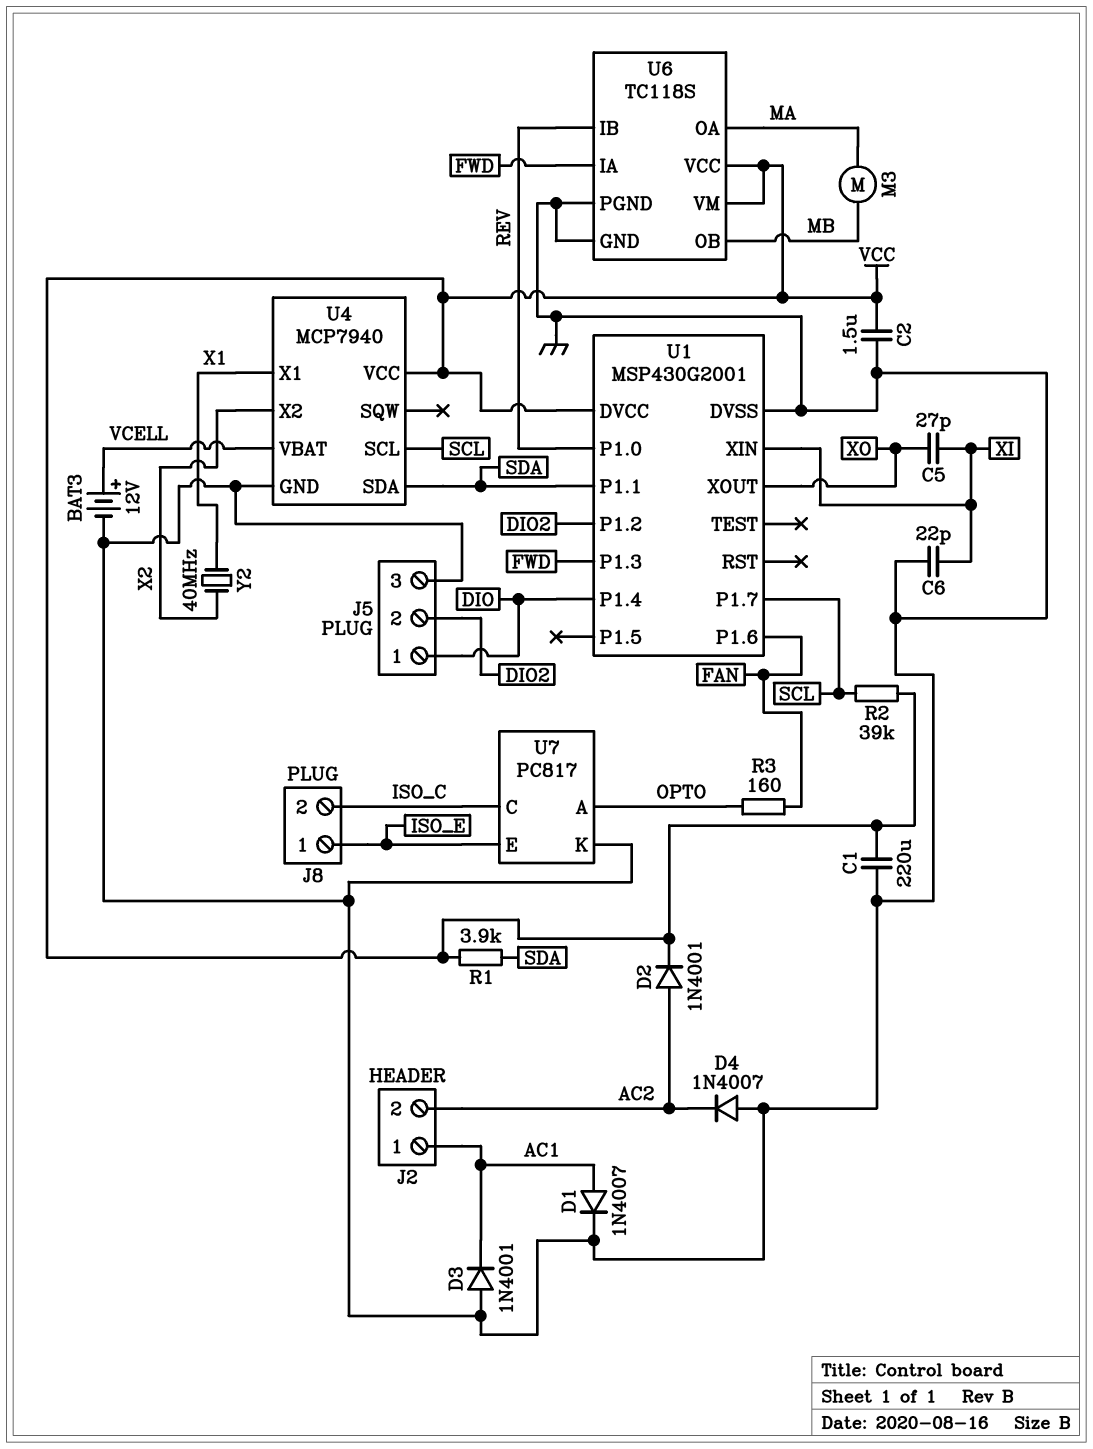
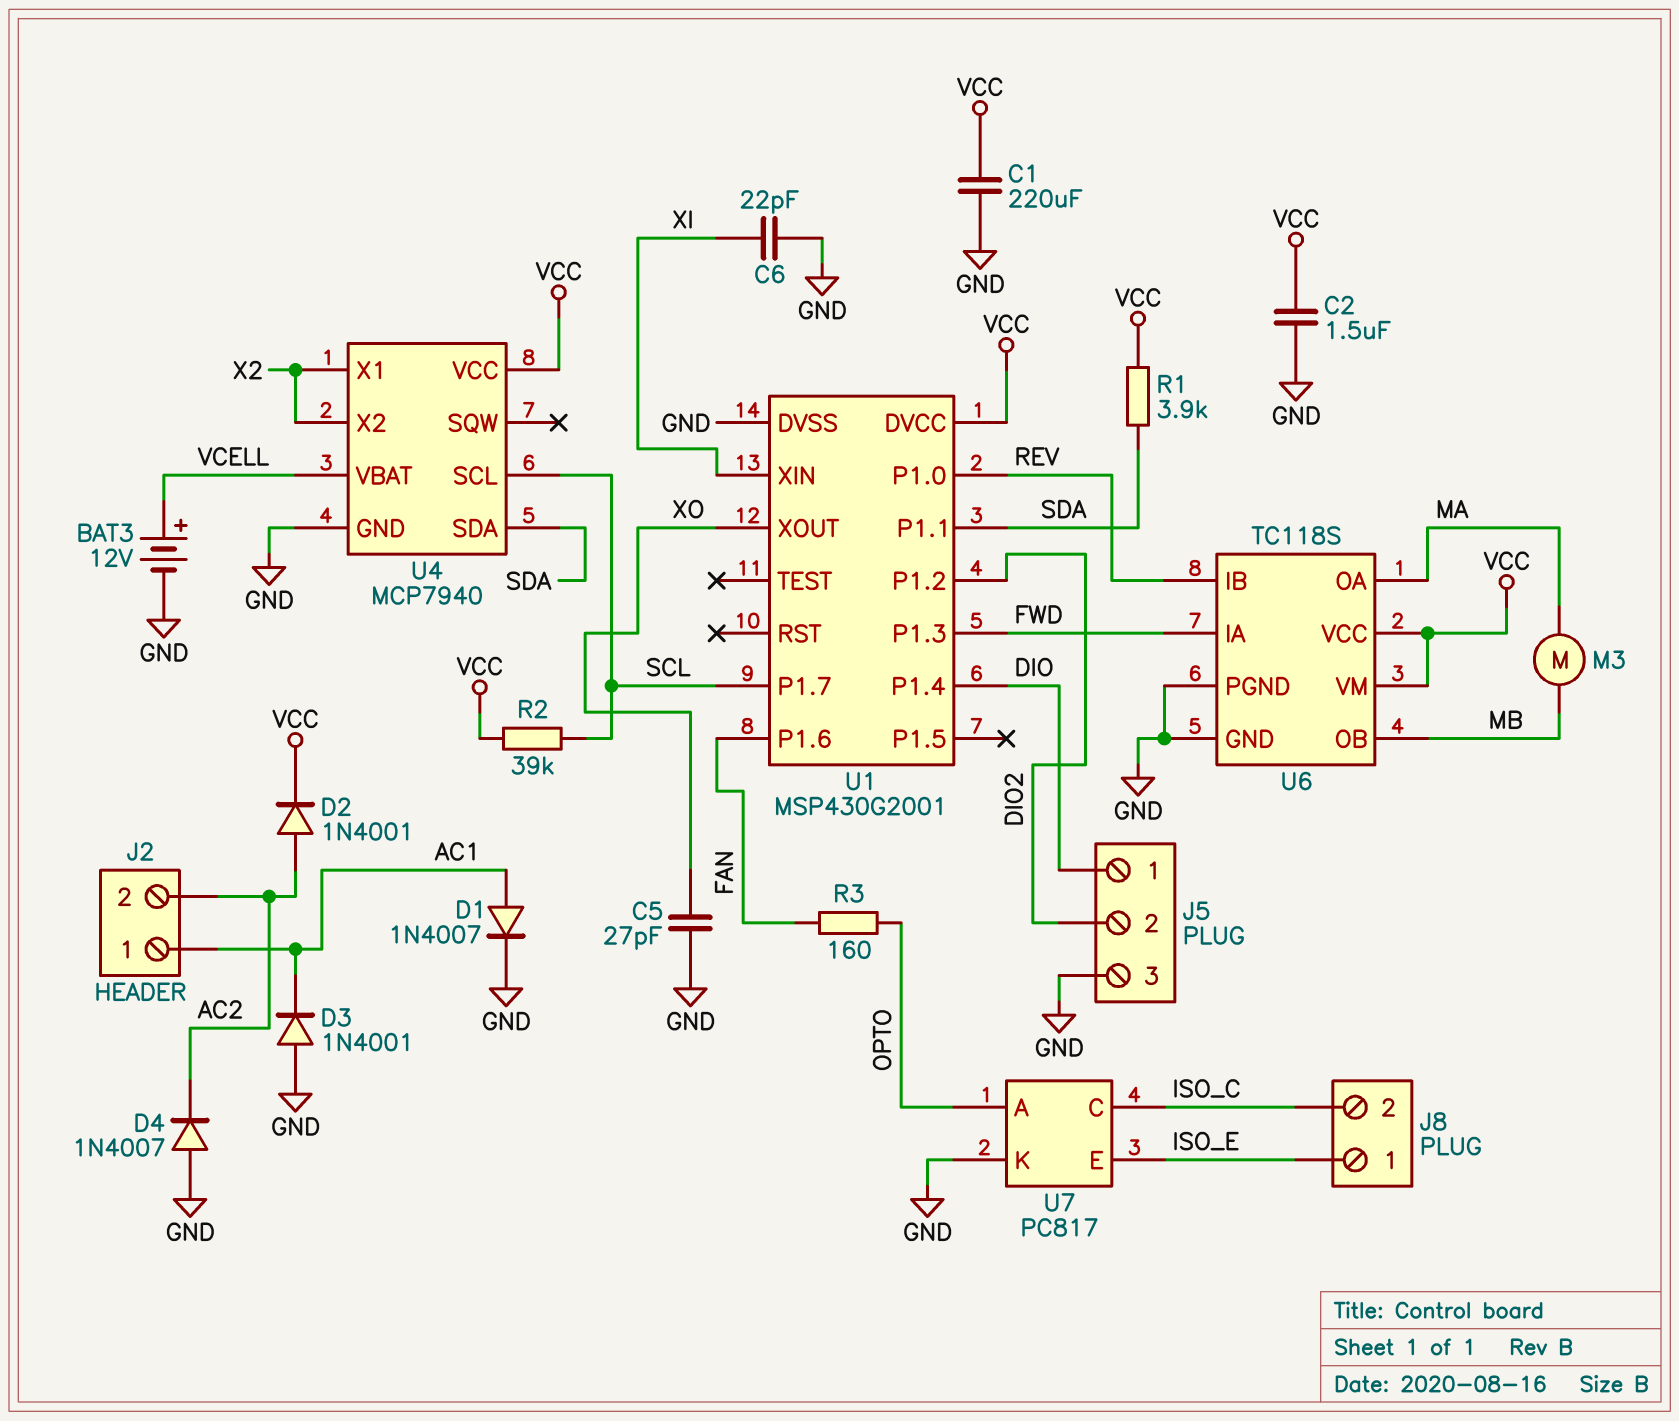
C5: 27pF (XI, XO) -> 27pF (GND, XO)
U4 pin X1: X1 -> X2
Y2: 40MHz (X1, X2) -> none

